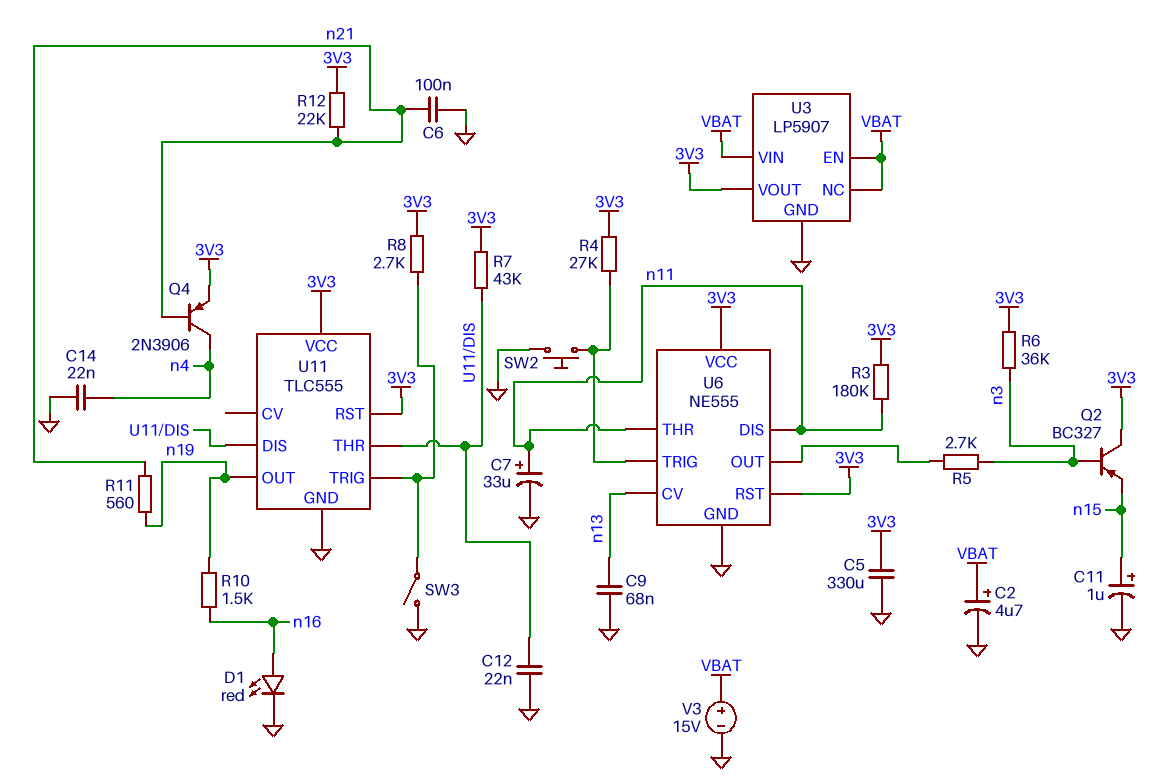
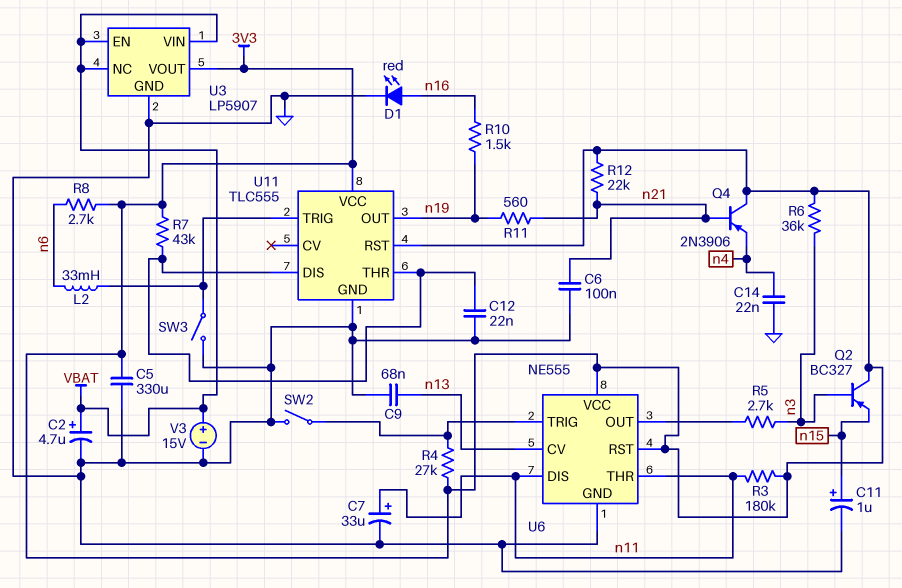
L2: none -> 33mH (U11/TRIG, n6)
Q4: PNP 2N3906 (B n21, C n4, E 3V3) -> PNP 2N3906 (B n21, C 3V3, E n4)
R8: 2.7k (3V3, U11/TRIG) -> 2.7k (3V3, n6)
SW2: button (GND, U6/TRIG) -> switch (GND, U6/TRIG)

